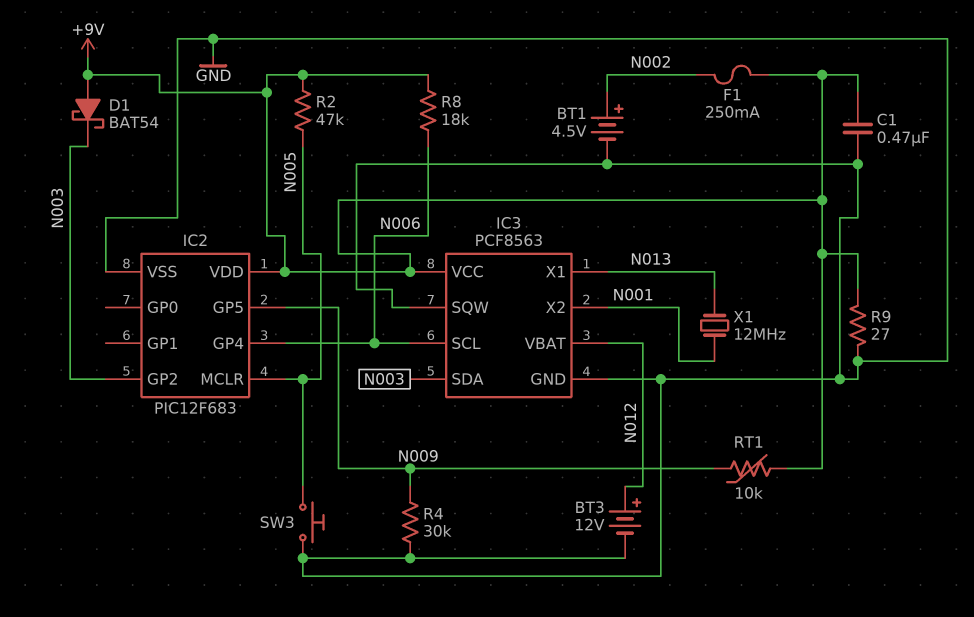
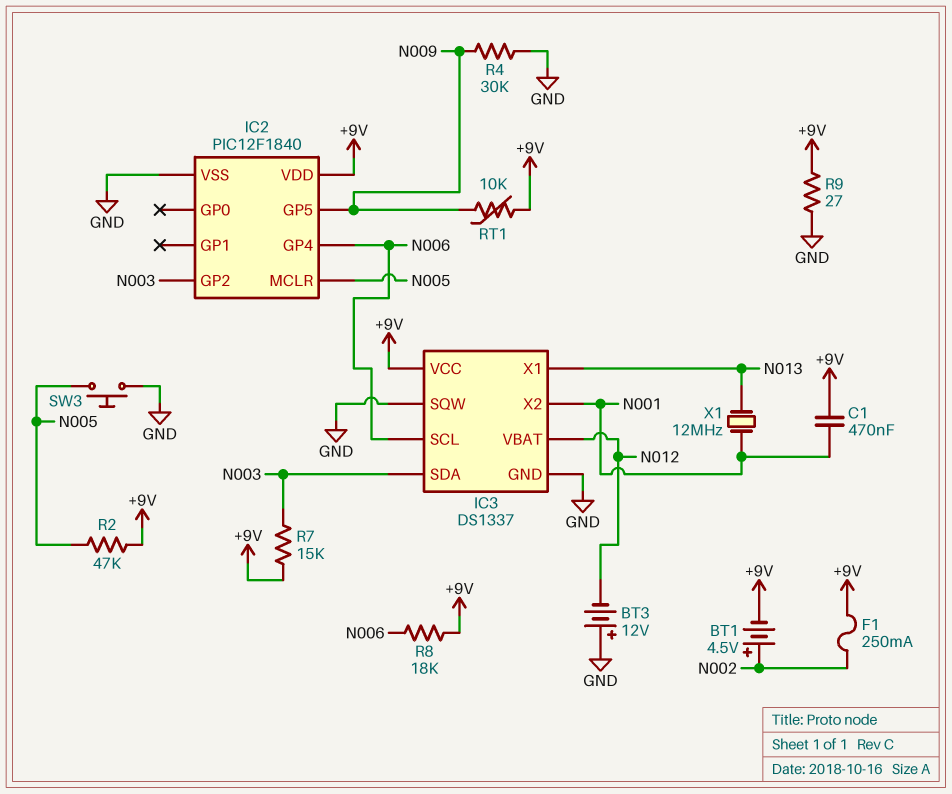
BT1: 4.5V (plus N002, minus GND) -> 4.5V (plus N002, minus +9V)
BT3: 12V (plus N012, minus GND) -> 12V (plus GND, minus N012)
C1: 470nF (+9V, GND) -> 470nF (+9V, N001)
D1: schottky BAT54 (A +9V, K N003) -> none
IC2: PIC12F683 -> PIC12F1840
IC3: PCF8563 -> DS1337
R7: none -> 15k (+9V, N003)

